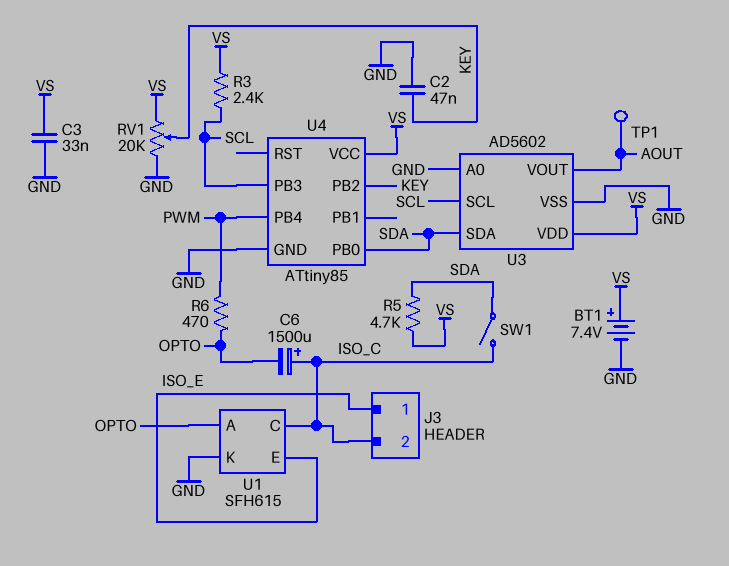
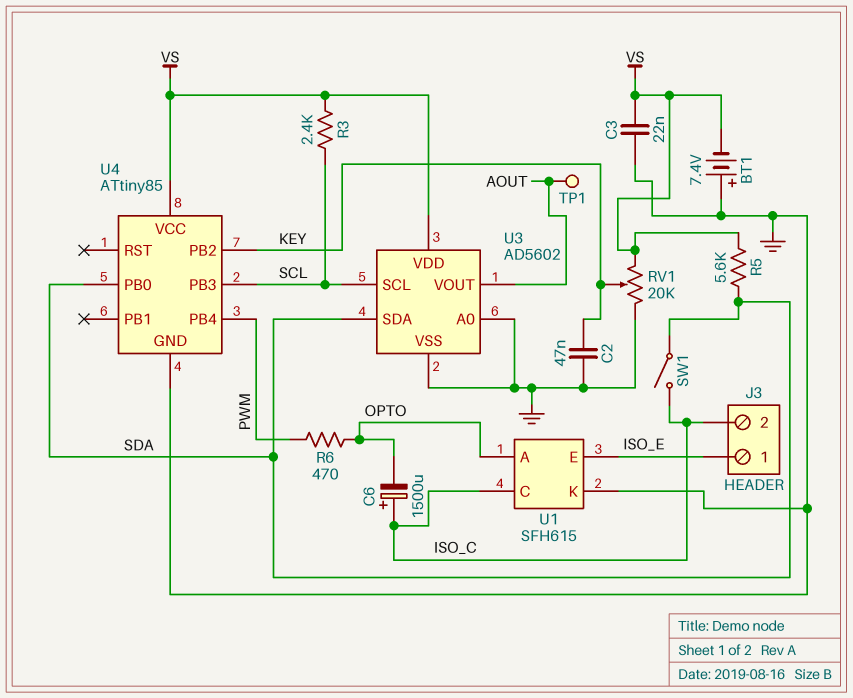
BT1: 7.4V (plus VS, minus GND) -> 7.4V (plus GND, minus VS)
C3: 33nF (GND, VS) -> 22nF (GND, VS)
R5: 4.7k (SDA, VS) -> 5.6k (SDA, VS)

